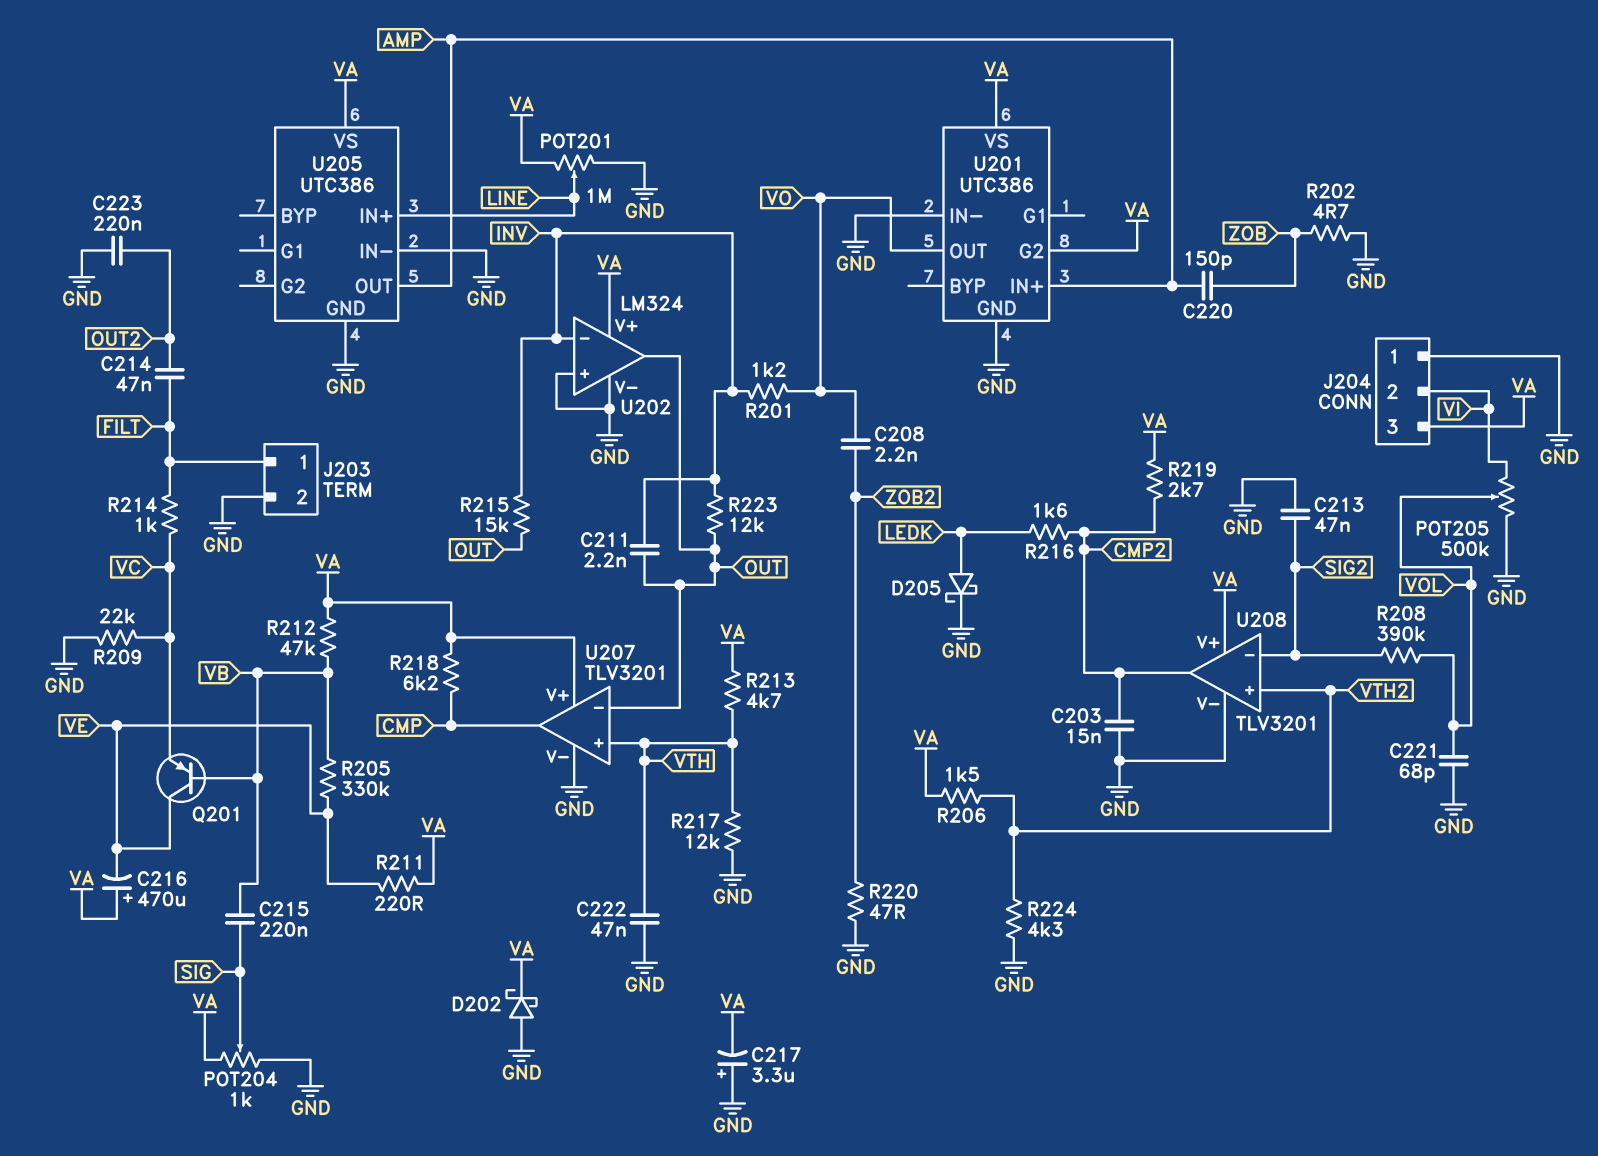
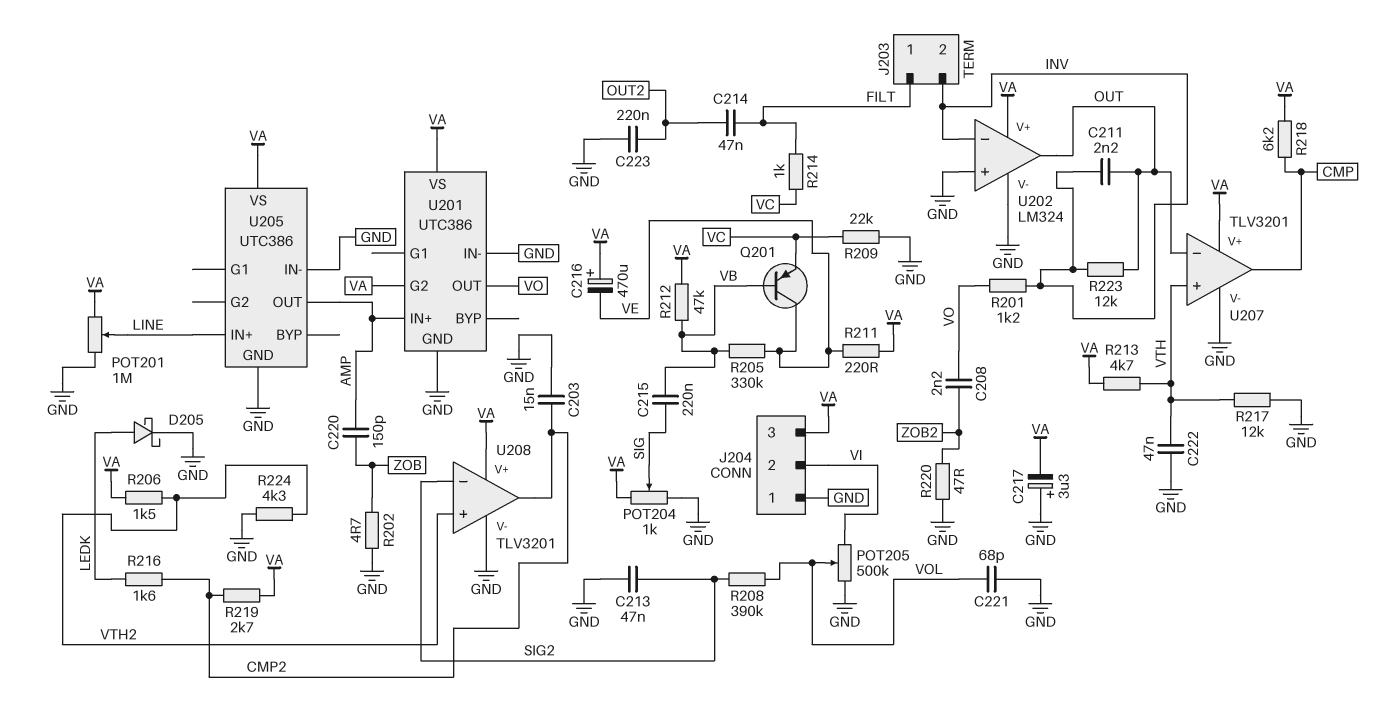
D202: schottky (A GND, K VA) -> none
J203 pin 2: GND -> INV
R215: 15k (INV, OUT) -> none

